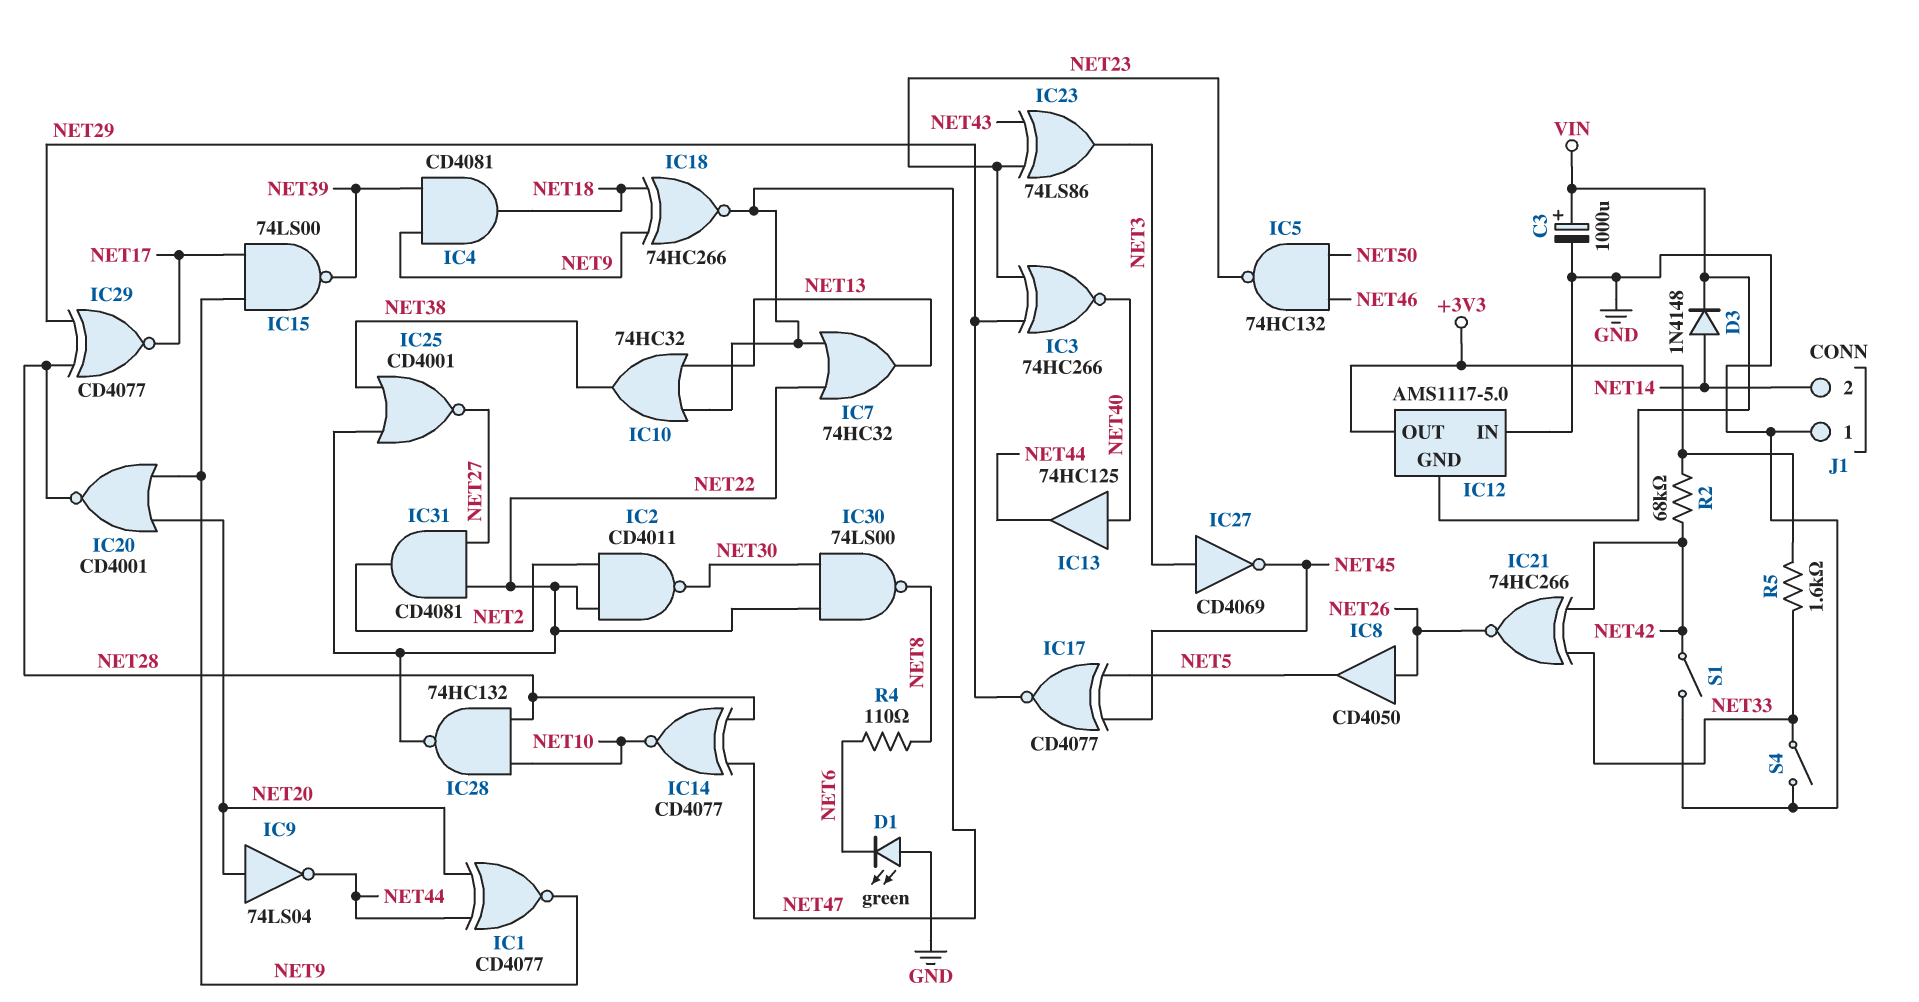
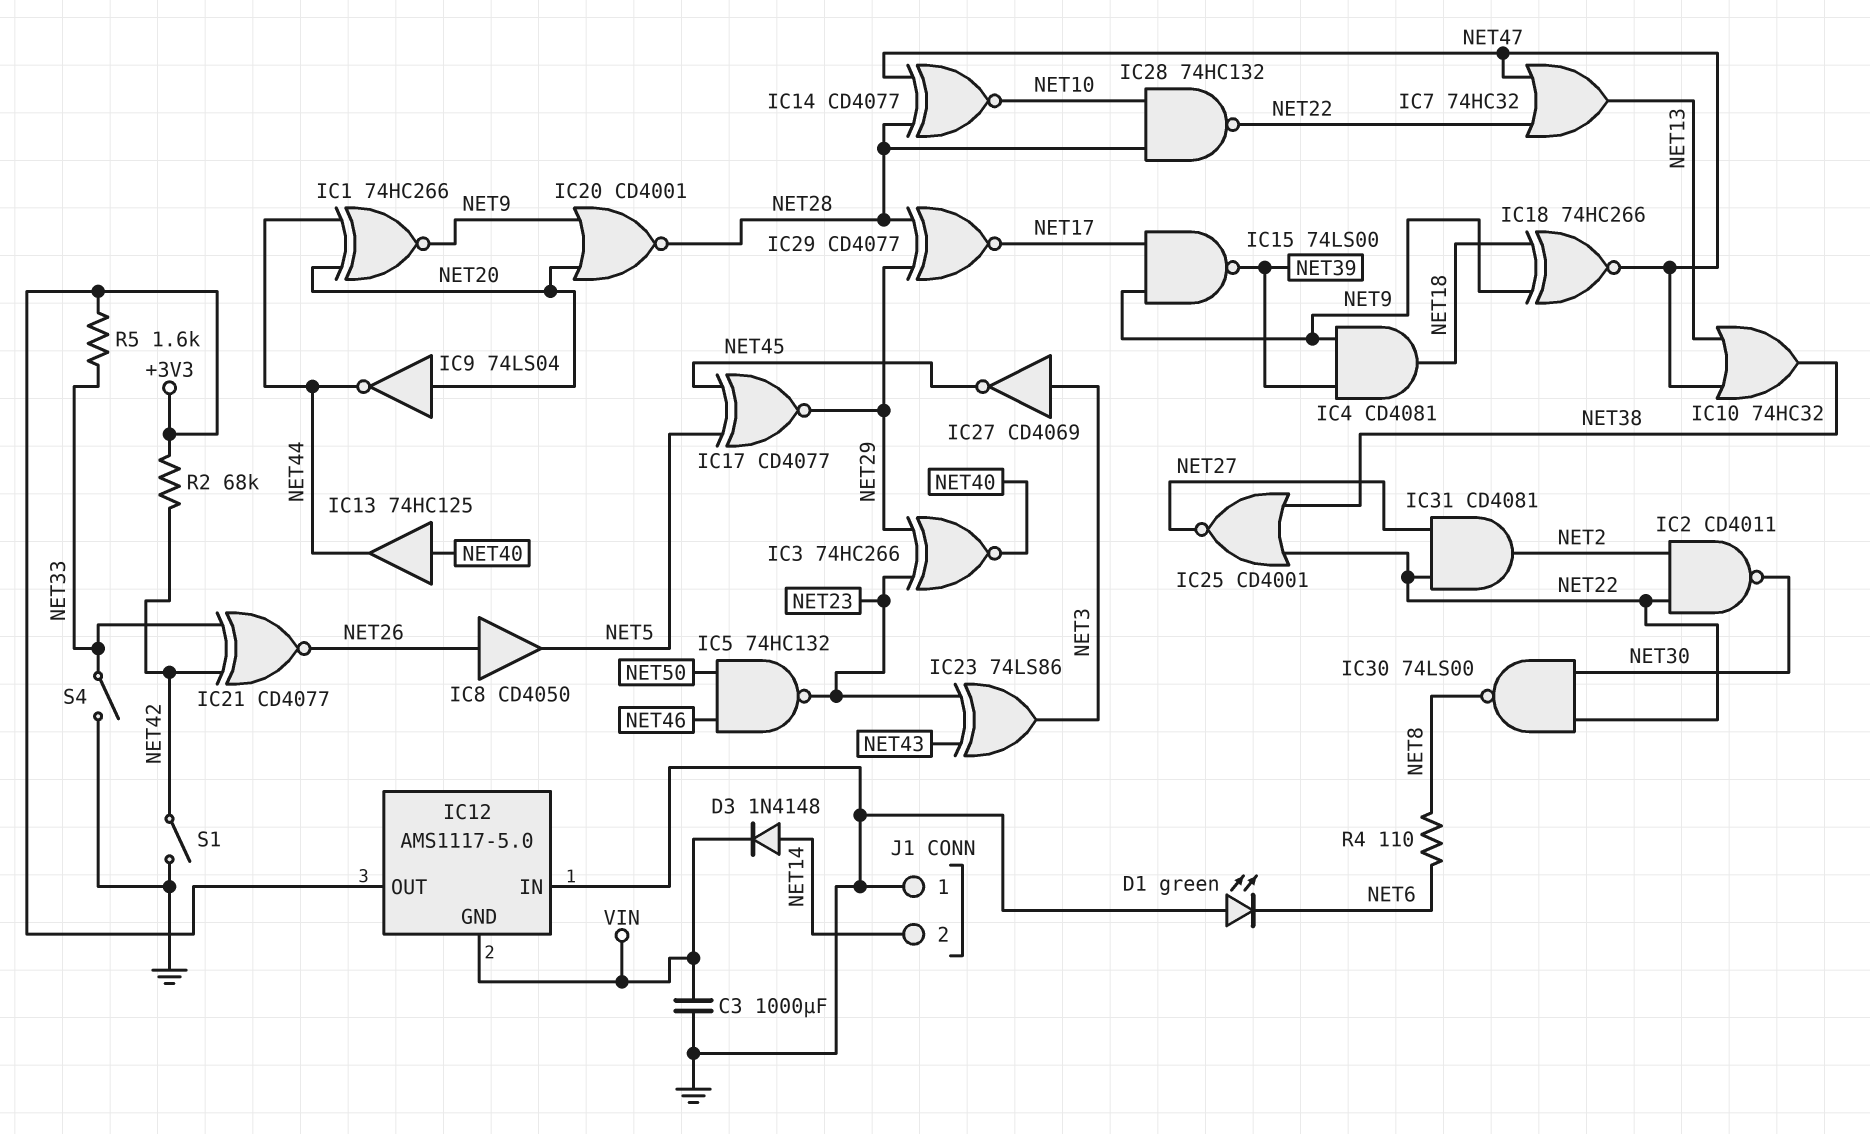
C3: 1000uF (plus VIN, minus GND) -> 1000uF (GND, VIN)
IC1: XNOR CD4077 (in NET20, in NET44, out NET9) -> XNOR 74HC266 (in NET20, in NET44, out NET9)
IC21: XNOR 74HC266 (in NET33, in NET42, out NET26) -> XNOR CD4077 (in NET33, in NET42, out NET26)

